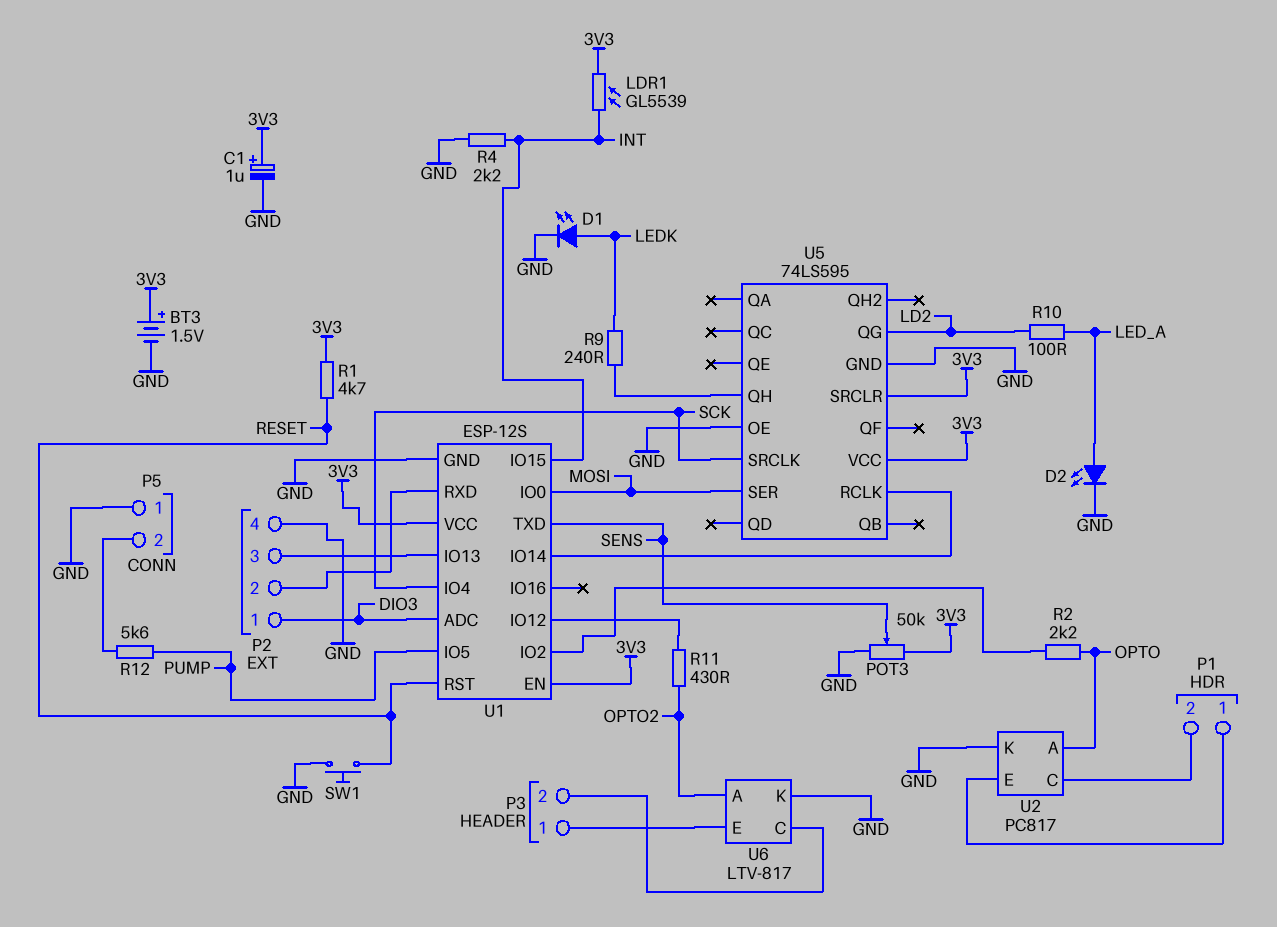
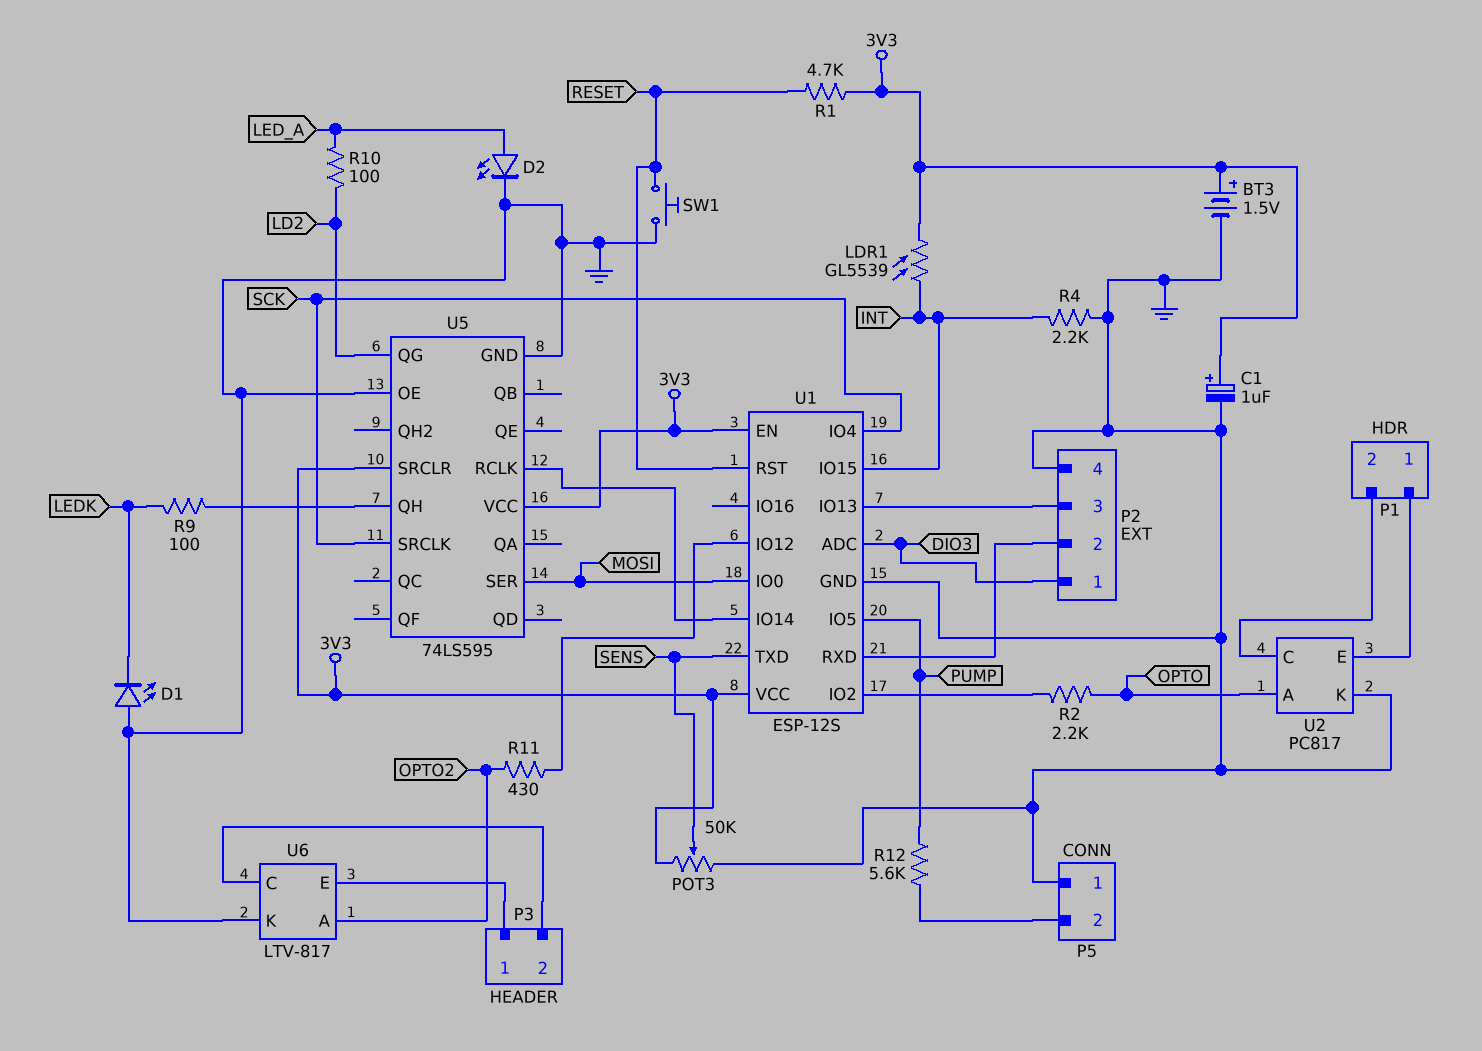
D1: LED (A LEDK, K GND) -> LED (A GND, K LEDK)
R9: 240 (LEDK, U5/QH) -> 100 (LEDK, U5/QH)

